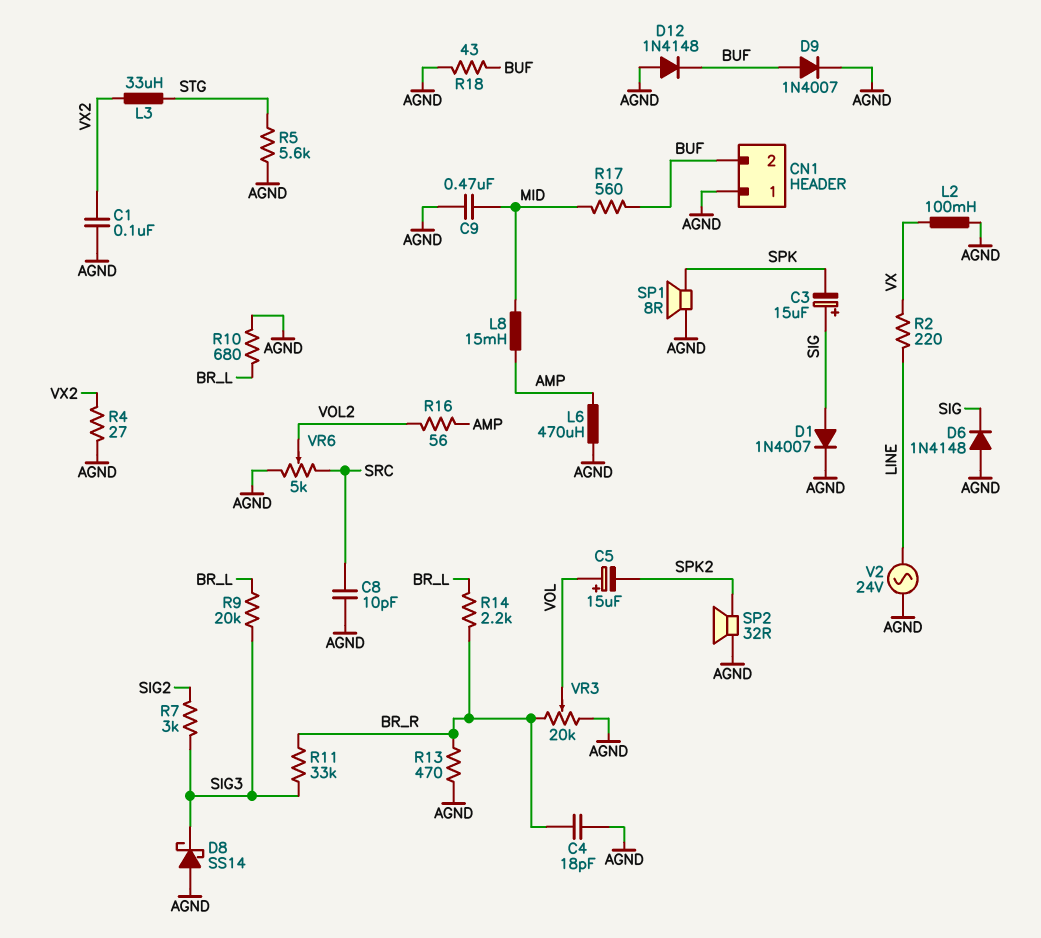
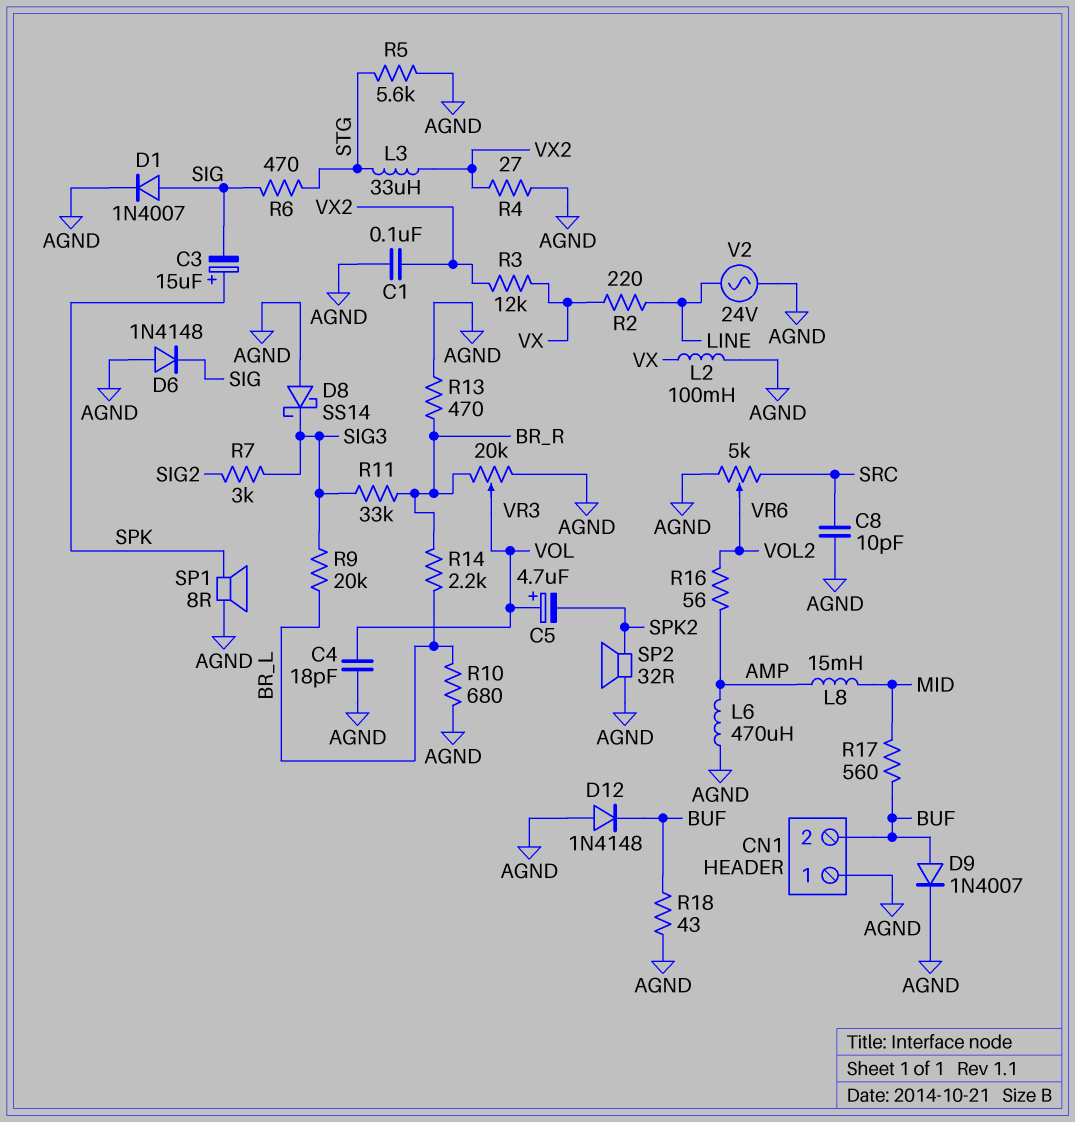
C3: 15uF (plus SIG, minus SPK) -> 15uF (plus SPK, minus SIG)
C4: 18pF (AGND, BR_R) -> 18pF (AGND, VOL)
C5: 15uF (plus VOL, minus SPK2) -> 4.7uF (plus VOL, minus SPK2)
C9: 470nF (AGND, MID) -> none
R3: none -> 12k (VX, VX2)
R6: none -> 470 (SIG, STG)

